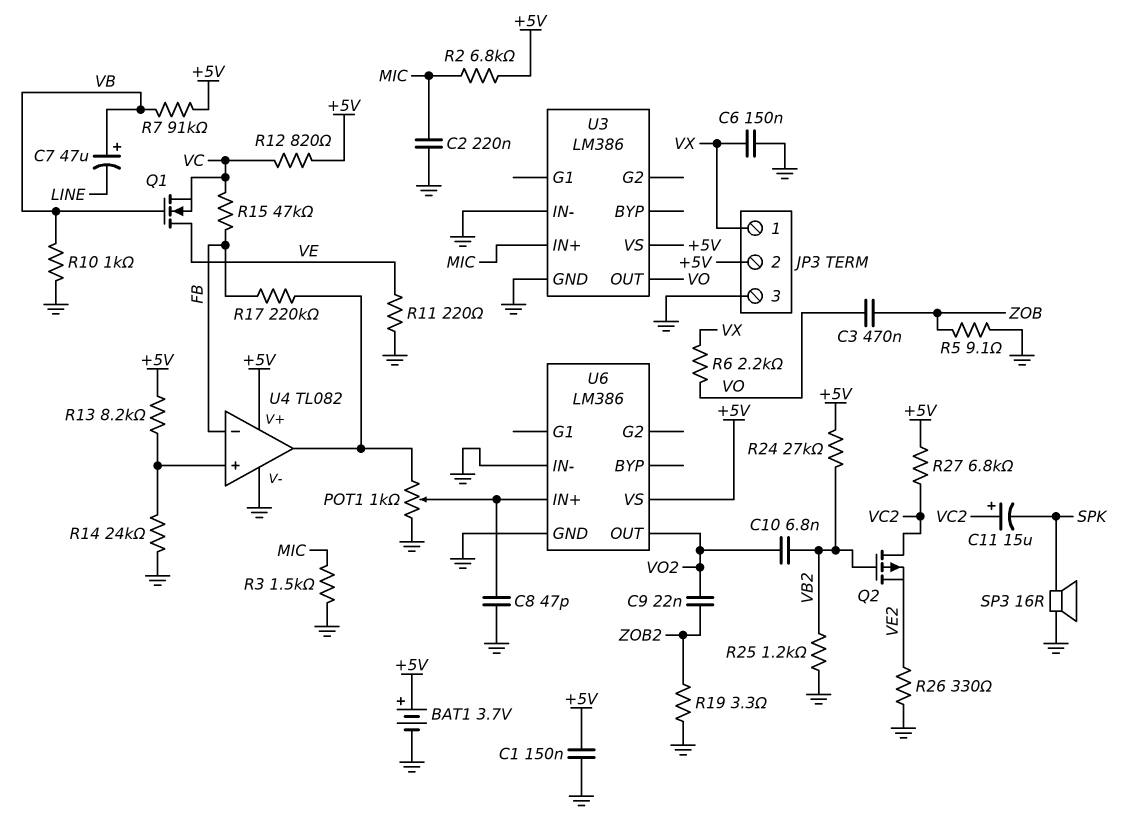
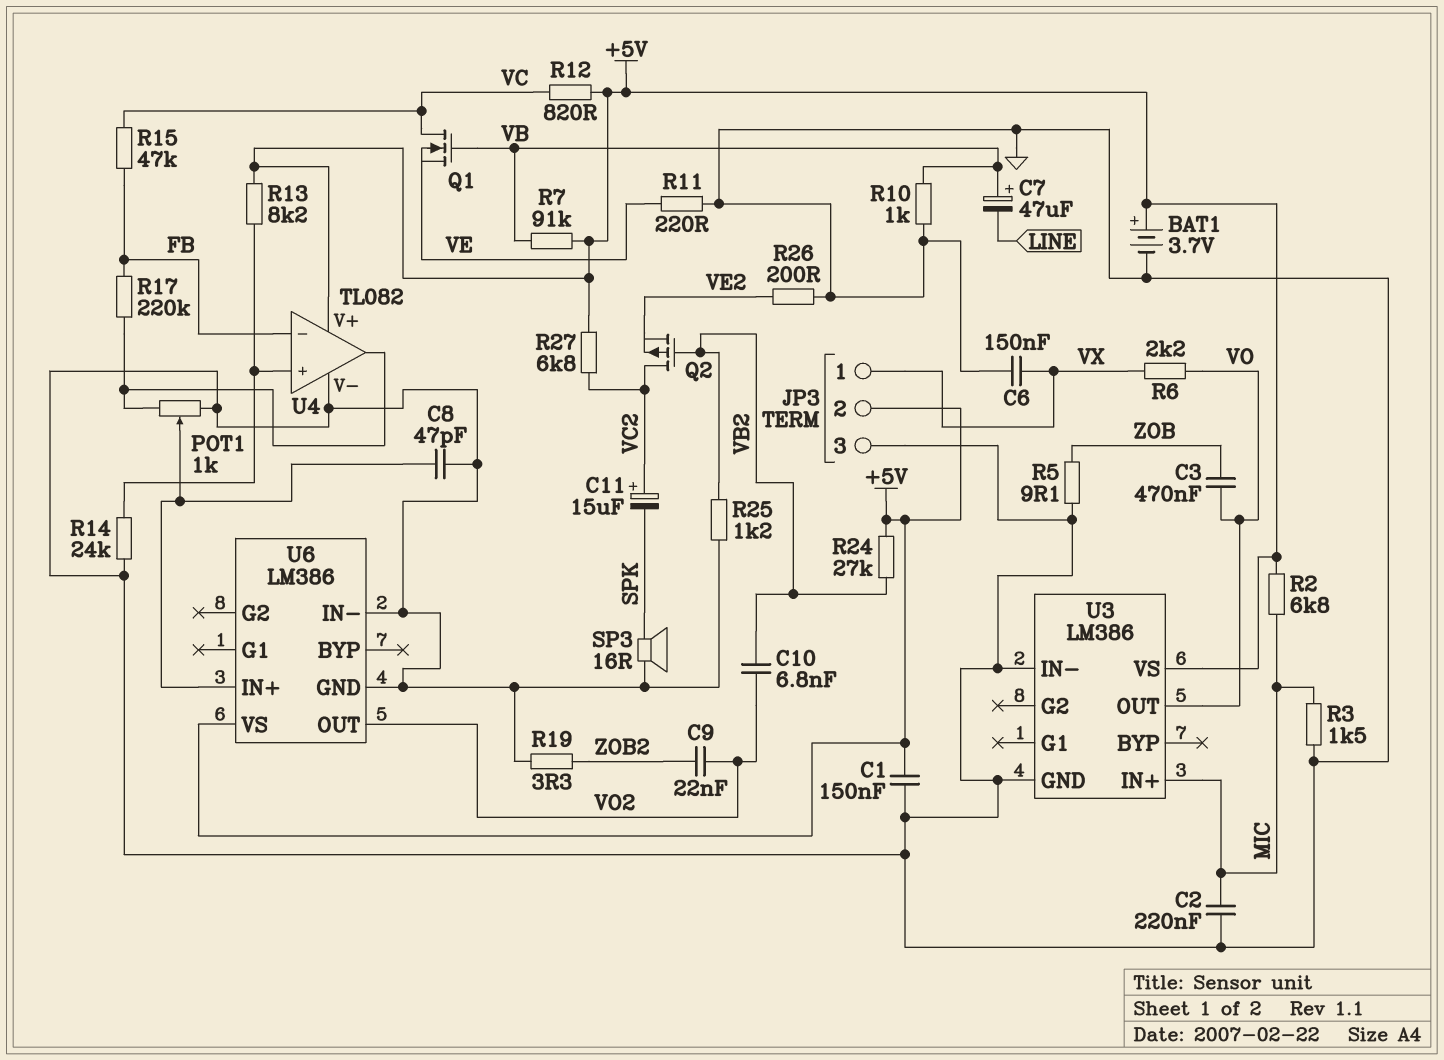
Q1: NMOS (G VB, D VE, S VC) -> NMOS (G VB, D VC, S VE)
R26: 330 (GND, VE2) -> 200 (GND, VE2)

